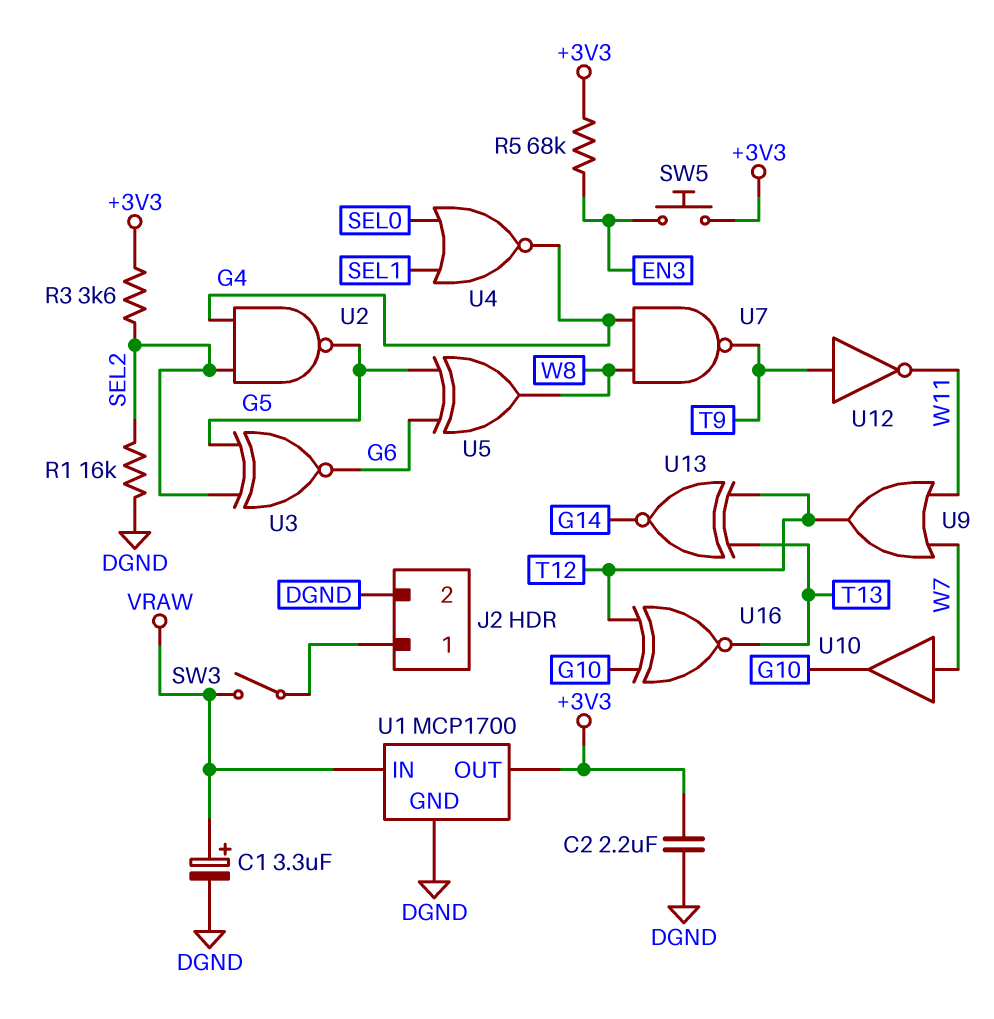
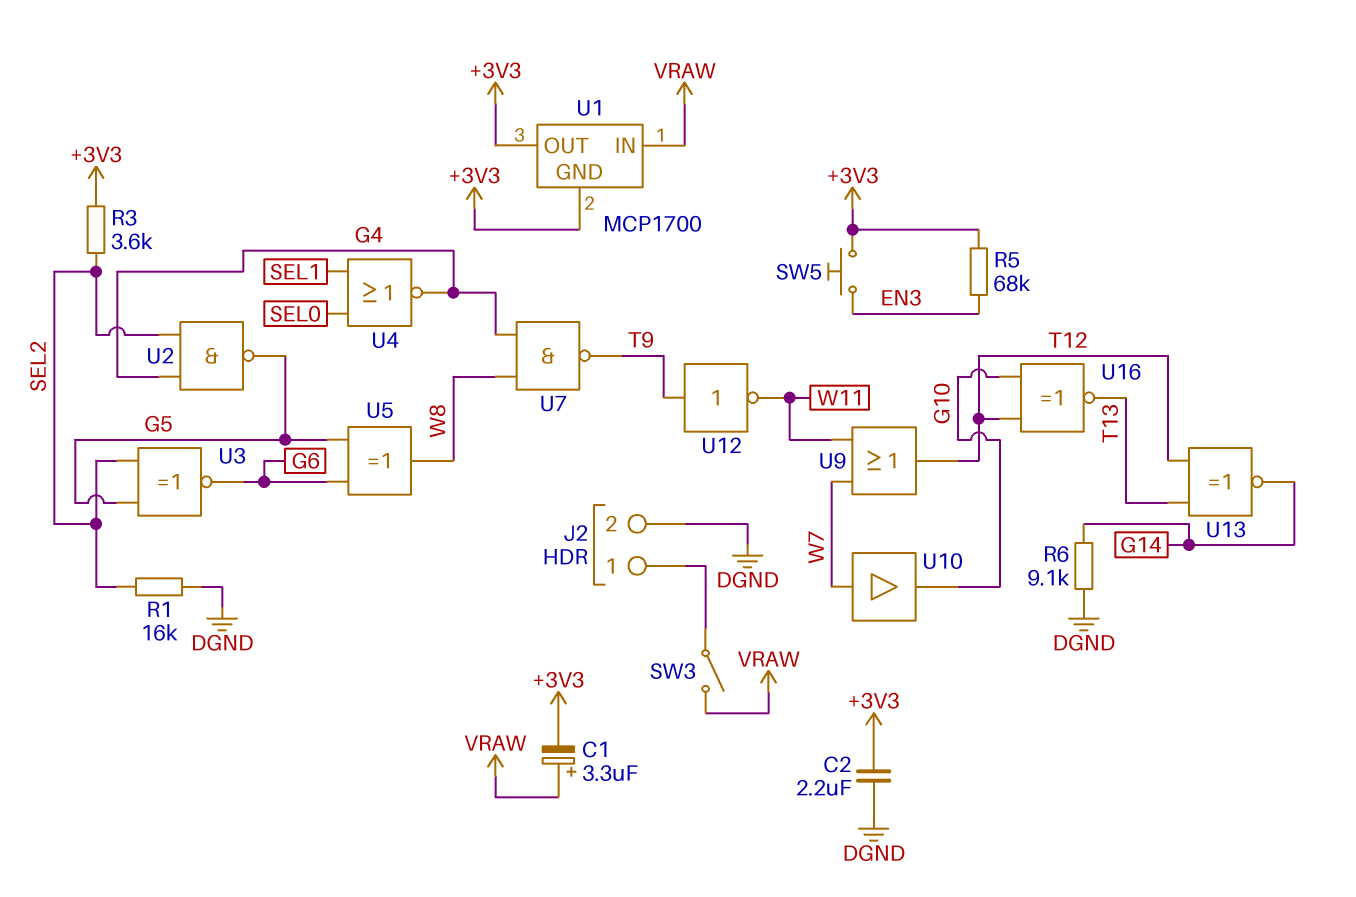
C1: 3.3uF (plus VRAW, minus DGND) -> 3.3uF (plus VRAW, minus +3V3)
R6: none -> 9.1k (DGND, G14)
U1 pin GND: DGND -> +3V3

